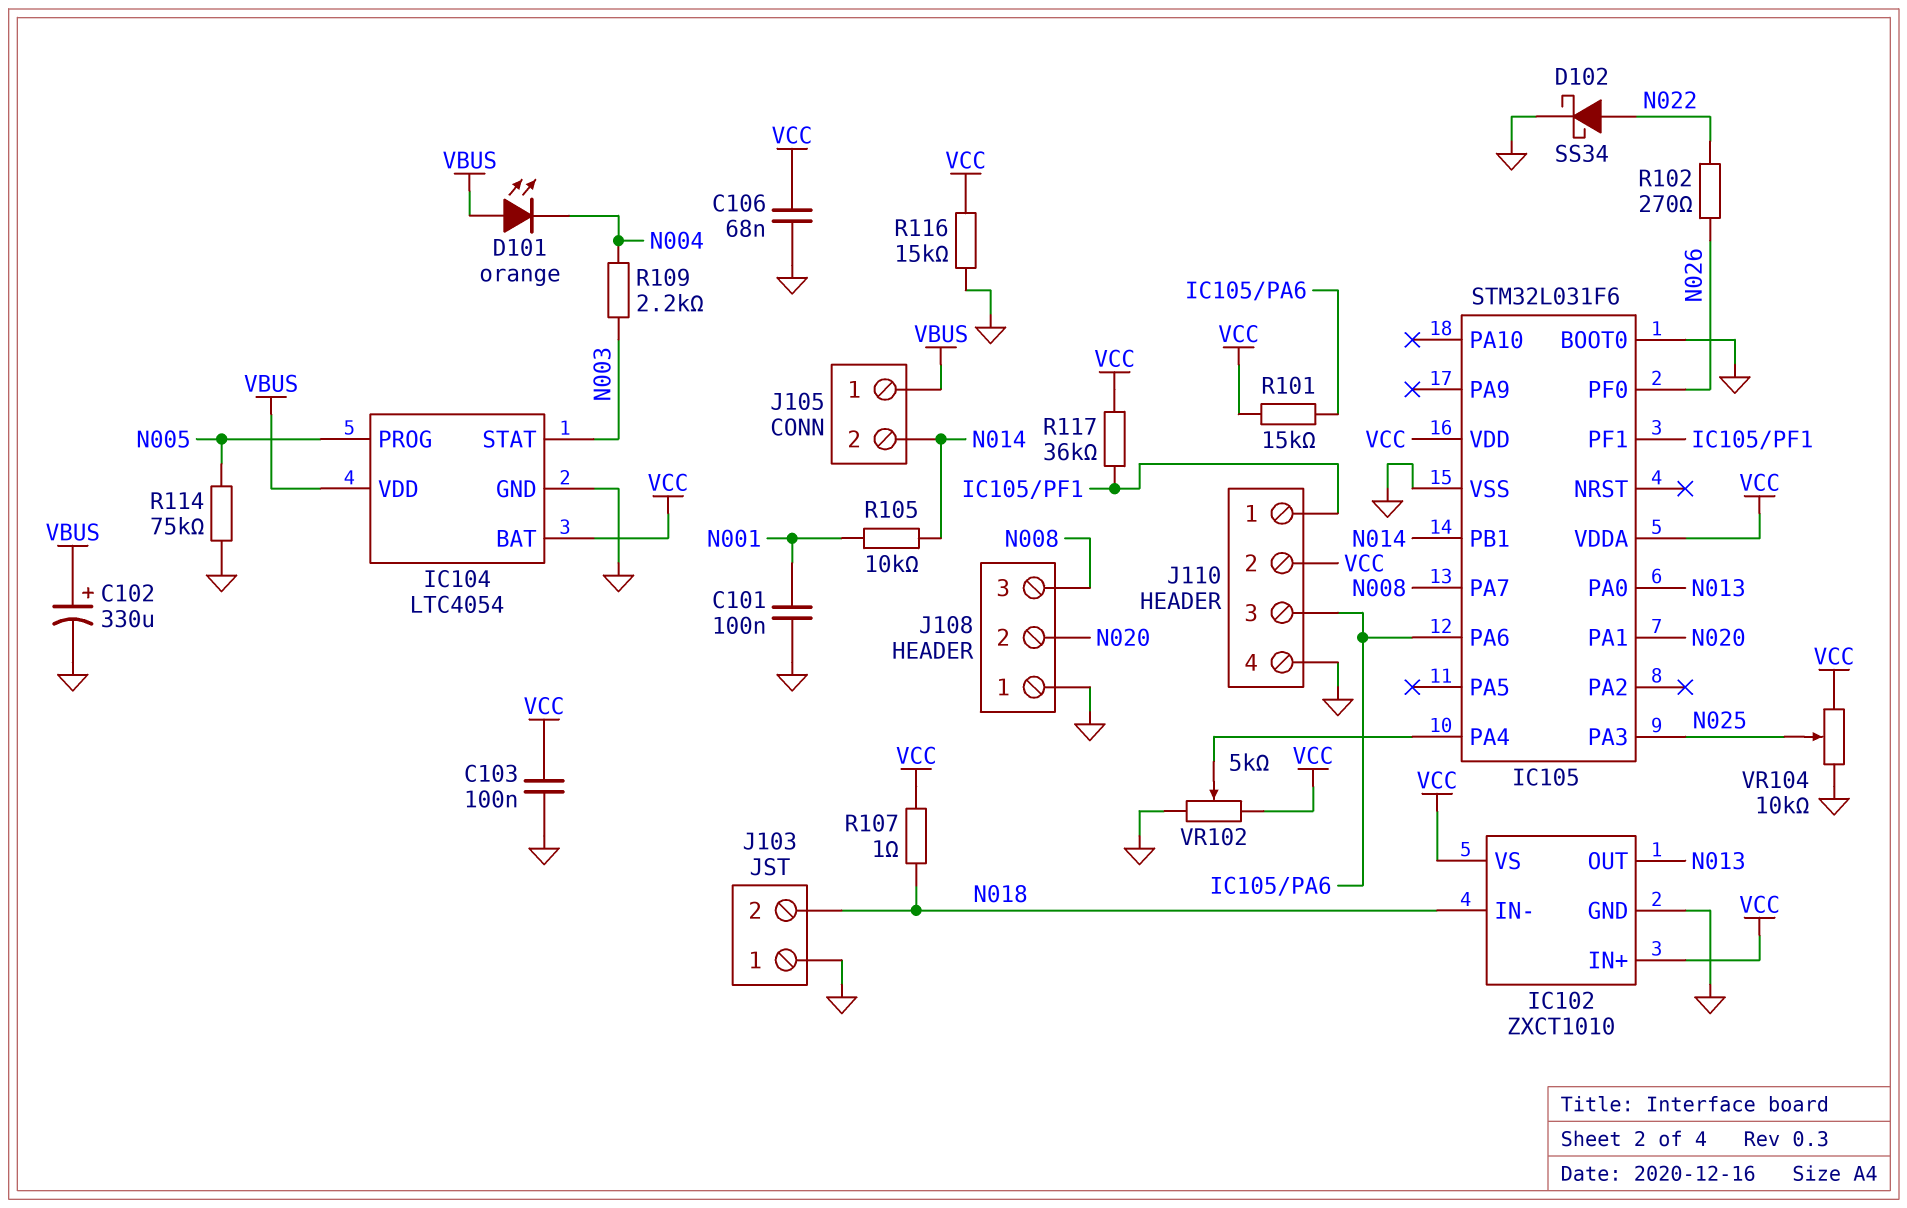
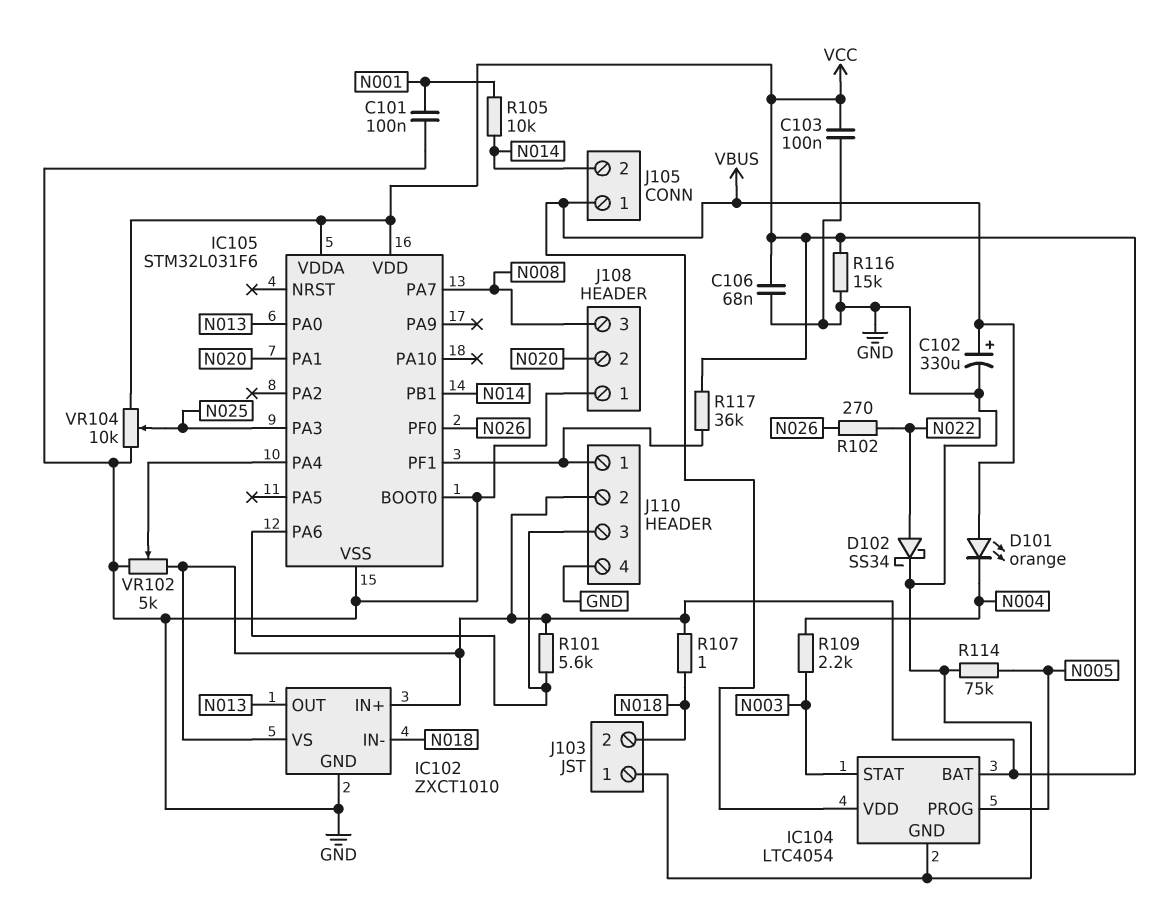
R101: 15k (IC105/PA6, VCC) -> 5.6k (IC105/PA6, VCC)

